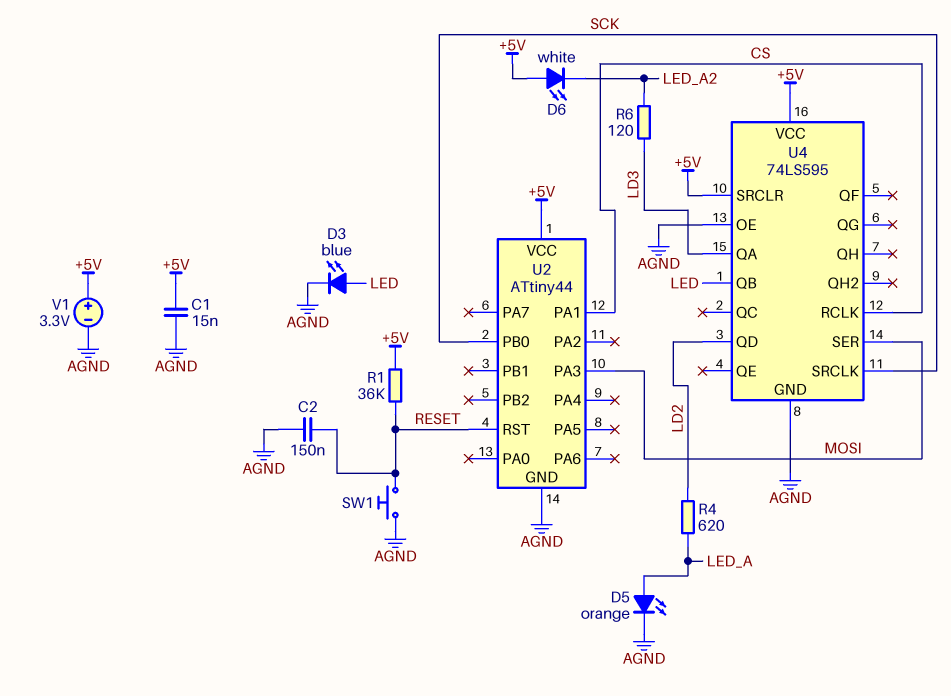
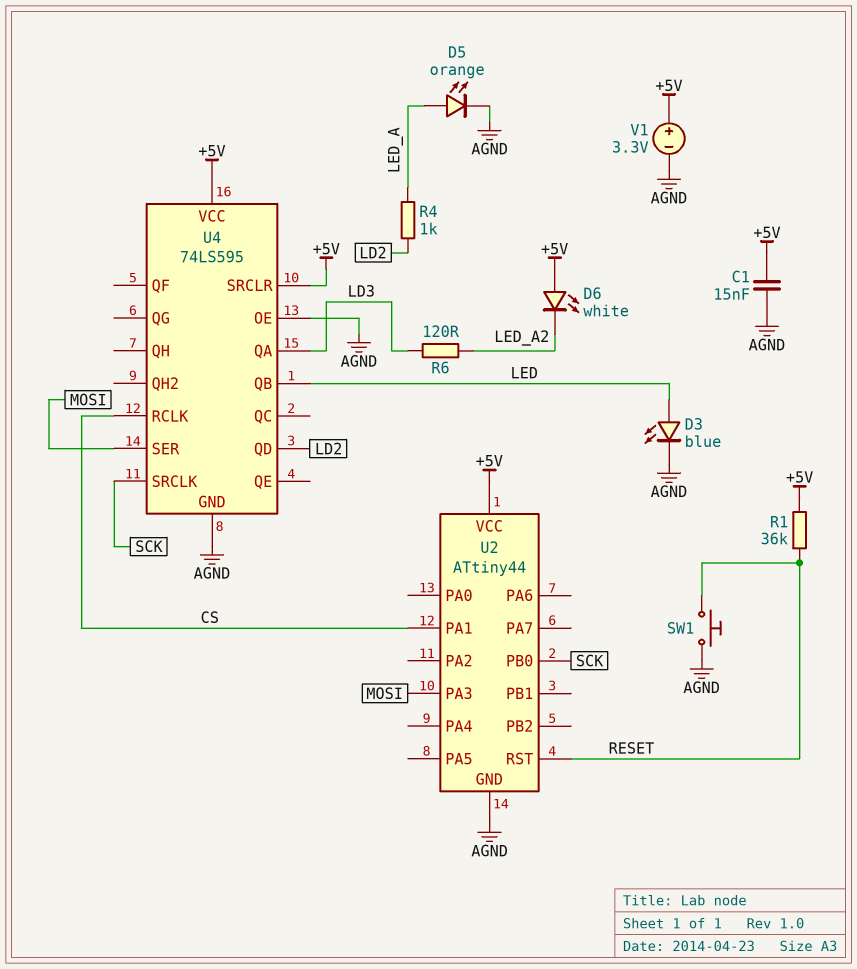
C2: 150nF (AGND, RESET) -> none
R4: 620 (LD2, LED_A) -> 1k (LD2, LED_A)

